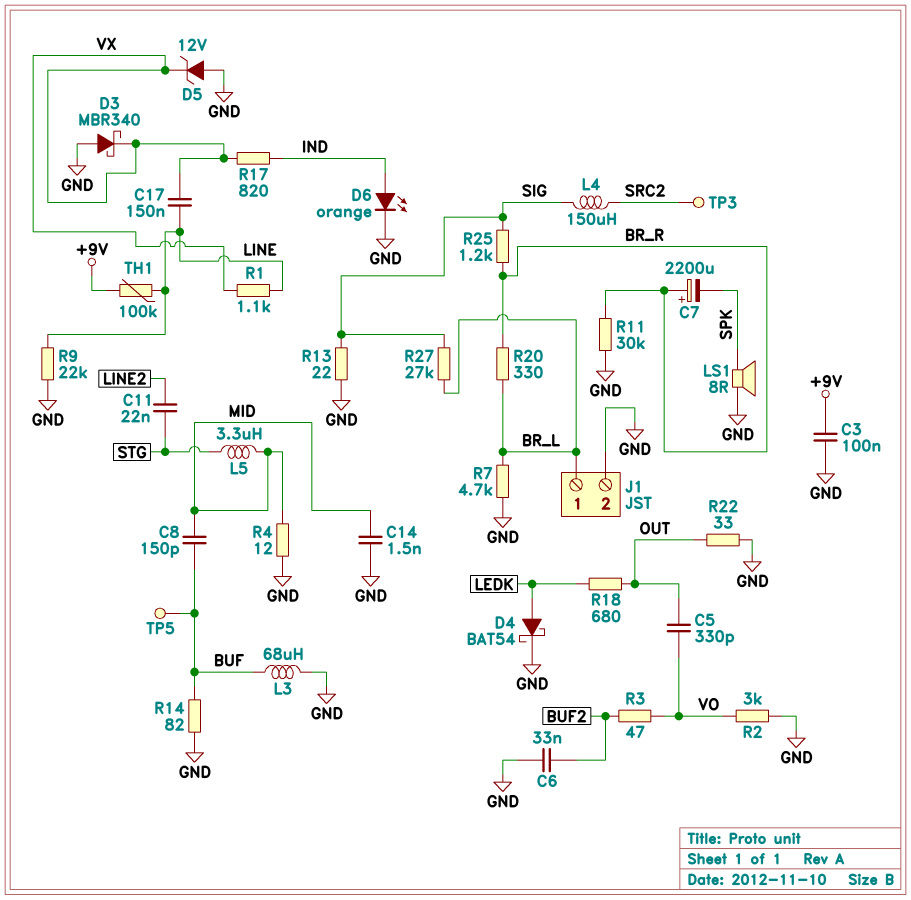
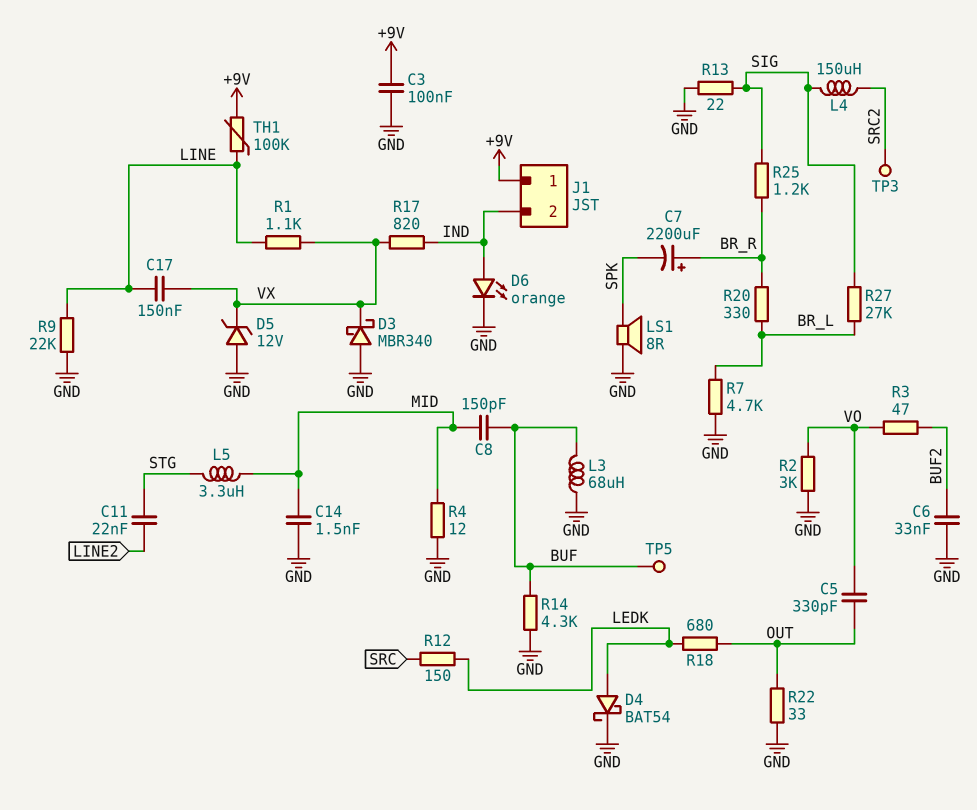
J1 pin 1: BR_L -> +9V
J1 pin 2: GND -> IND
R11: 30k (BR_R, GND) -> none
R12: none -> 150 (LEDK, SRC)
R14: 82 (BUF, GND) -> 4.3k (BUF, GND)

